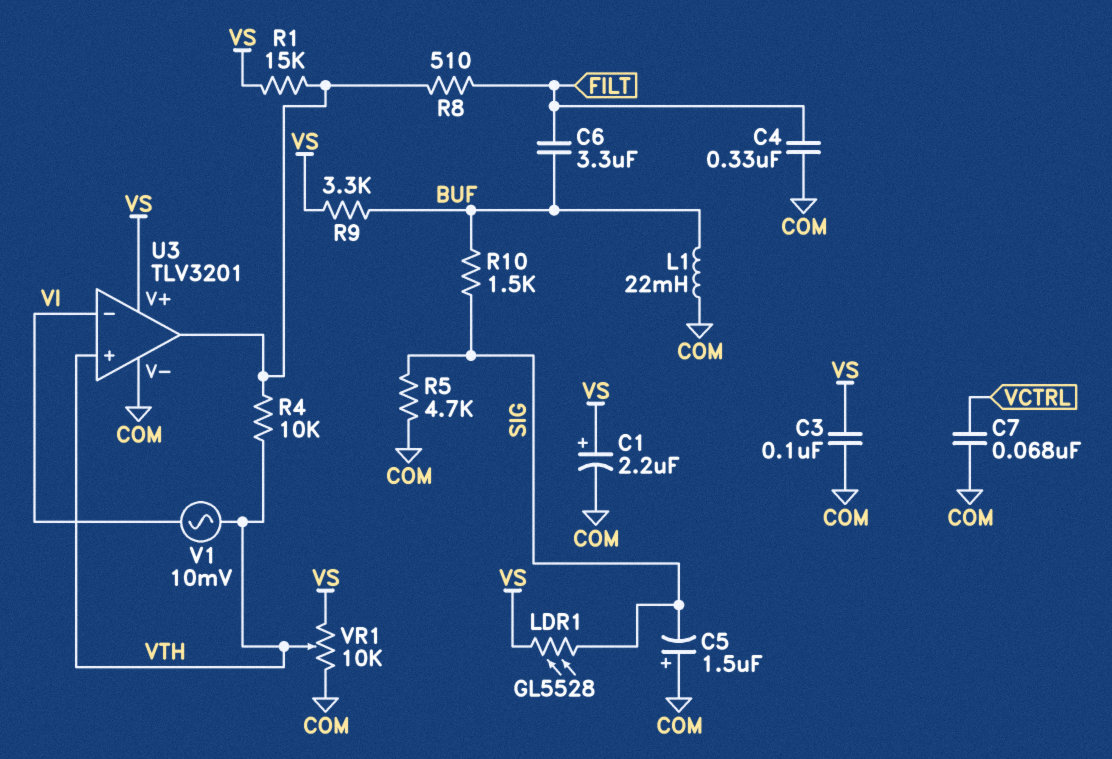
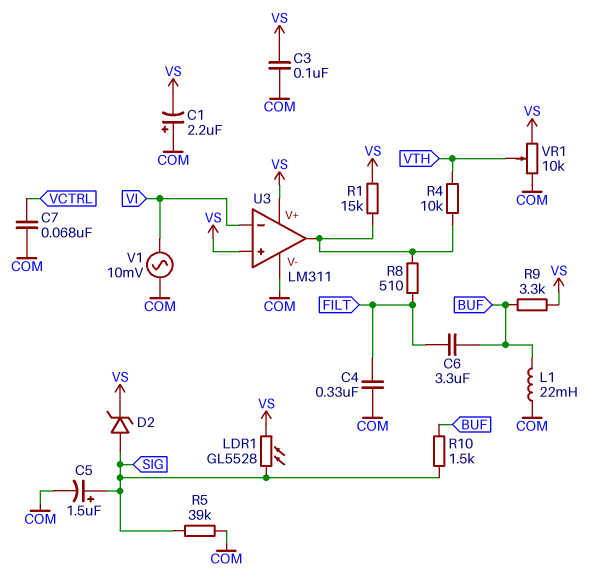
C1: 2.2uF (plus VS, minus COM) -> 2.2uF (plus COM, minus VS)
C5: 1.5uF (plus COM, minus SIG) -> 1.5uF (plus SIG, minus COM)
D2: none -> zener (A SIG, K VS)
R5: 4.7k (COM, SIG) -> 39k (COM, SIG)
U3: TLV3201 -> LM311
U3 pin in+: VTH -> VS
V1: AC 10mV (VI, VTH) -> AC 10mV (COM, VI)

